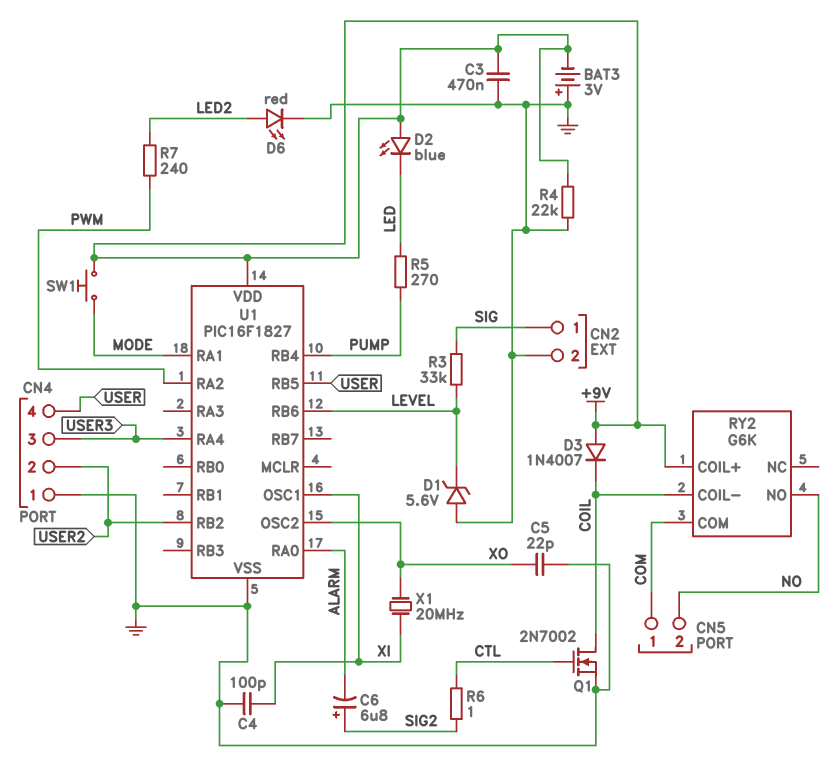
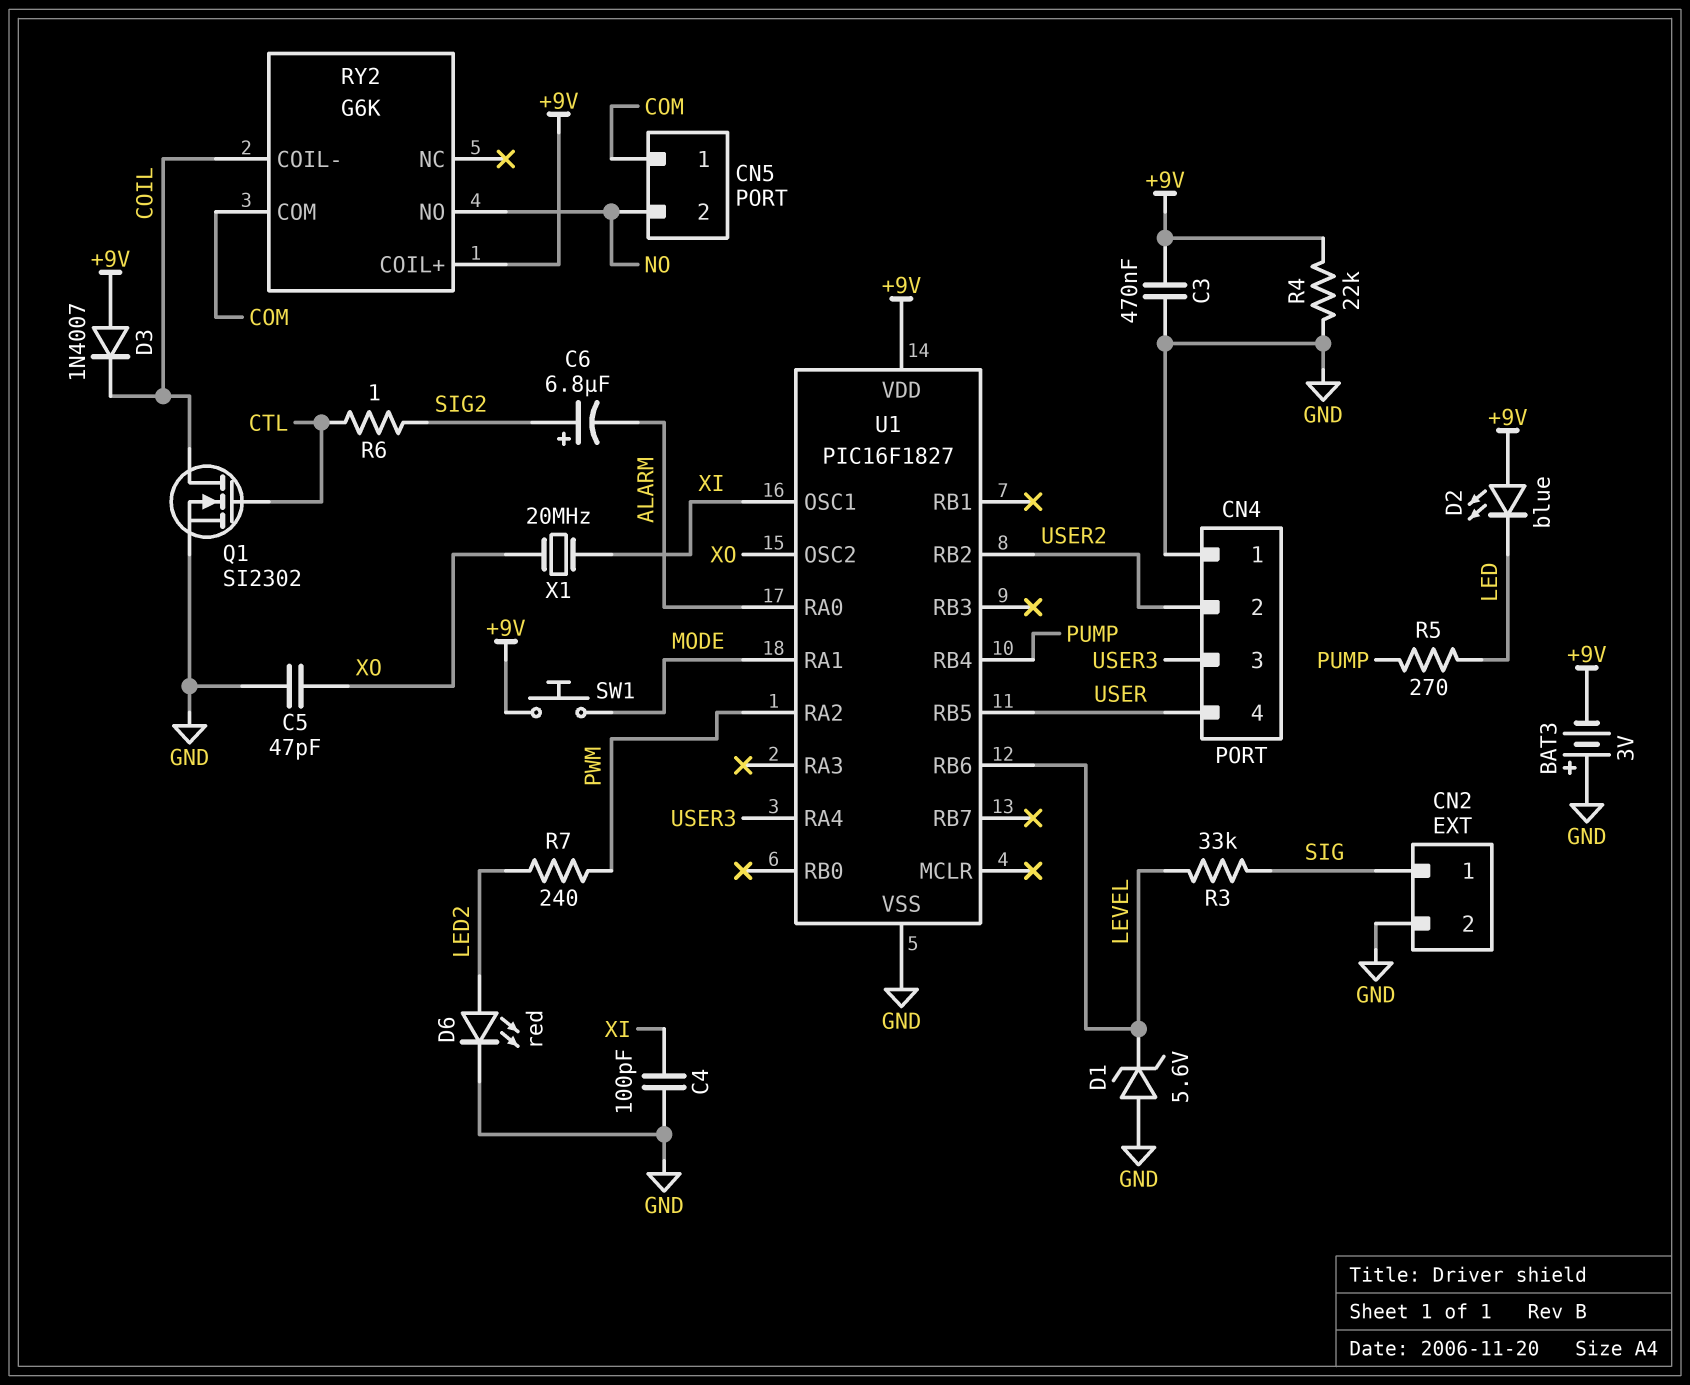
C5: 22pF (GND, XO) -> 47pF (GND, XO)
Q1: NMOS 2N7002 (G CTL, D COIL, S GND) -> NMOS SI2302 (G CTL, D COIL, S GND)

